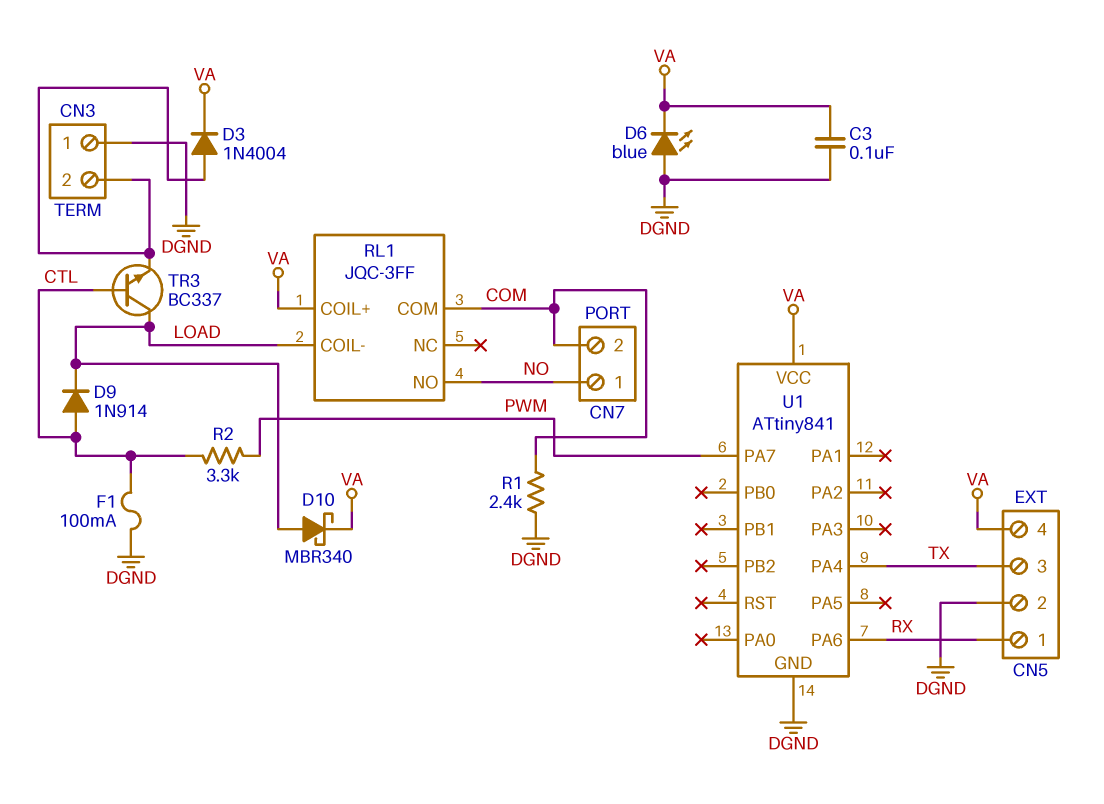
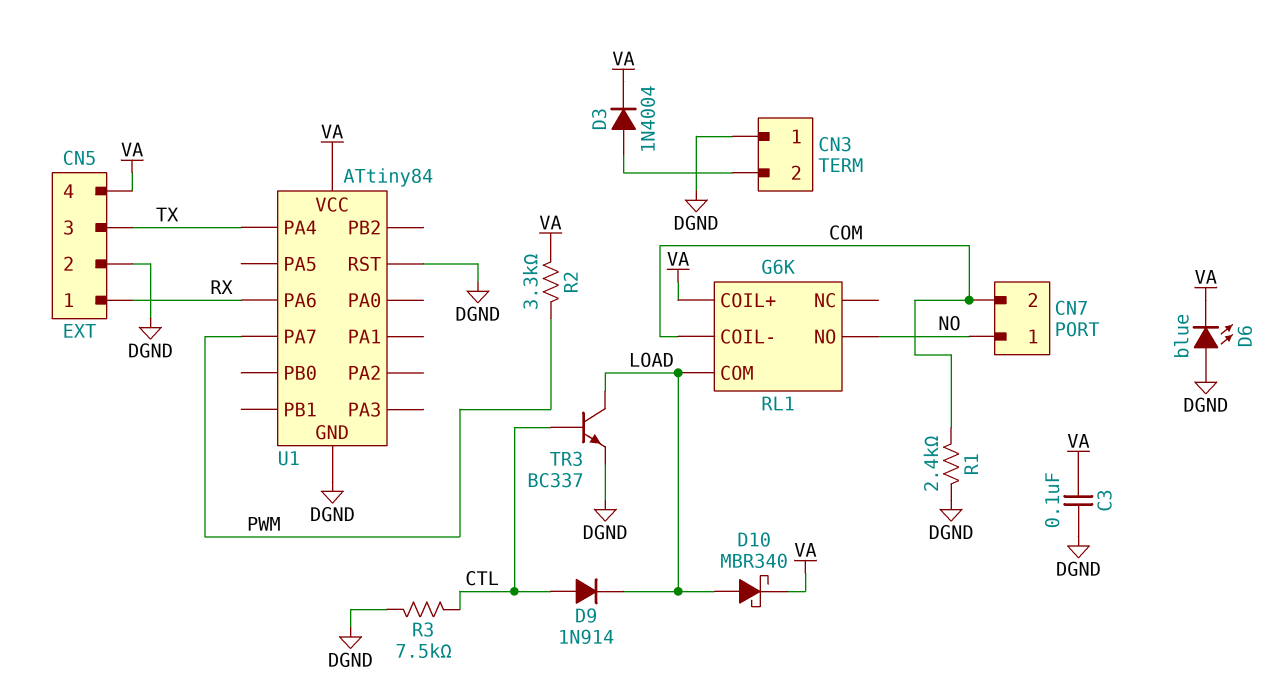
F1: 100mA (CTL, DGND) -> none
R2: 3.3k (CTL, PWM) -> 3.3k (PWM, VA)
R3: none -> 7.5k (CTL, DGND)
RL1: JQC-3FF -> G6K
RL1 pin COIL-: LOAD -> COM
RL1 pin COM: COM -> LOAD
TR3: NPN BC337 (B CTL, C LOAD, E CN3/2) -> NPN BC337 (B CTL, C LOAD, E DGND)
U1: ATtiny841 -> ATtiny84
U1 pin RST: none -> DGND

